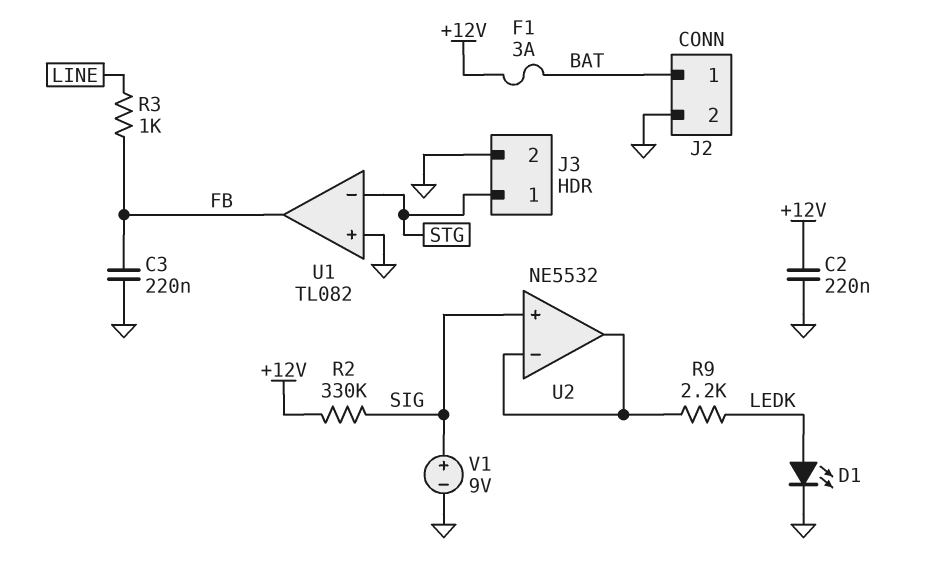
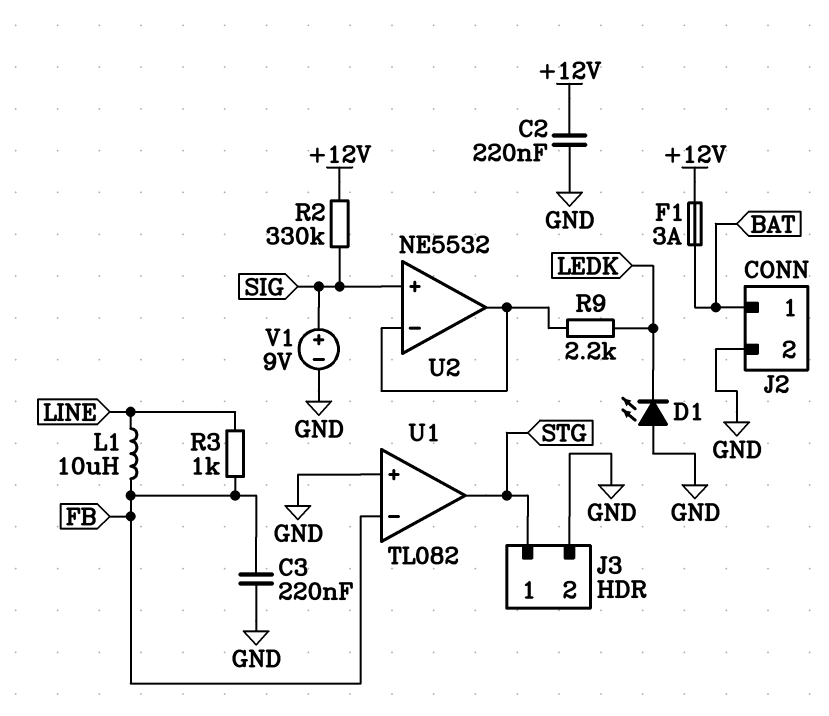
D1: LED (A LEDK, K GND) -> LED (A GND, K LEDK)
L1: none -> 10uH (FB, LINE)
U1 pin in-: STG -> FB
U1 pin out: FB -> STG

